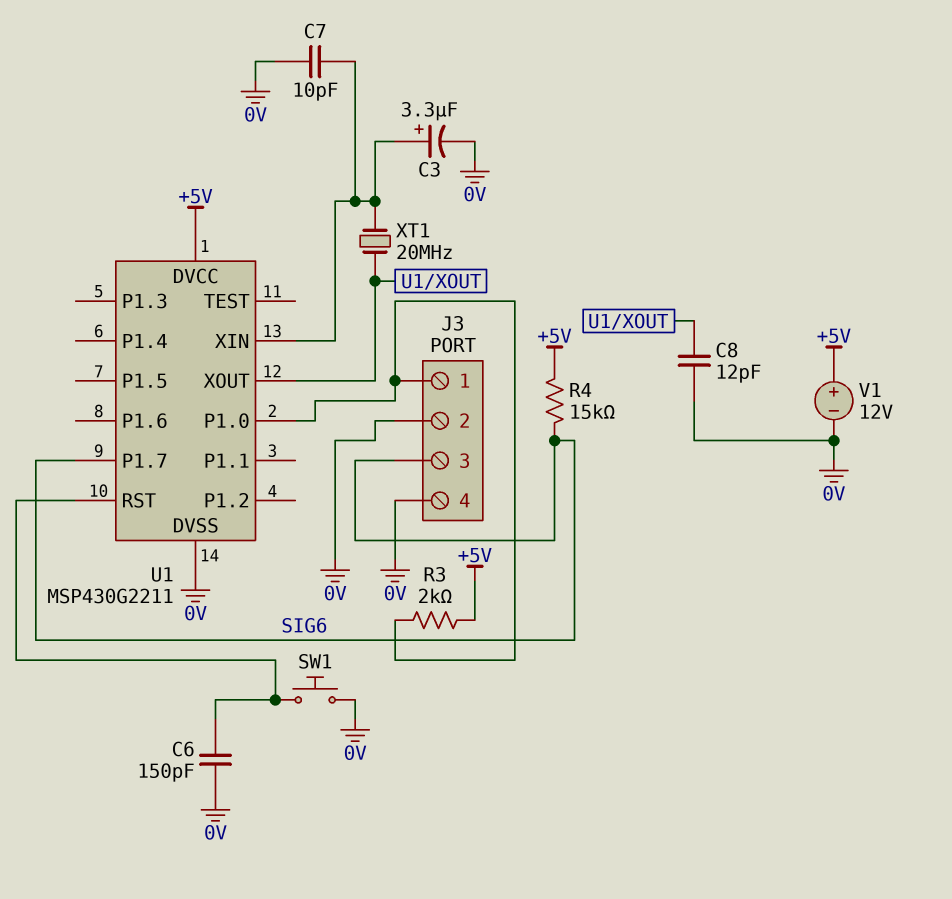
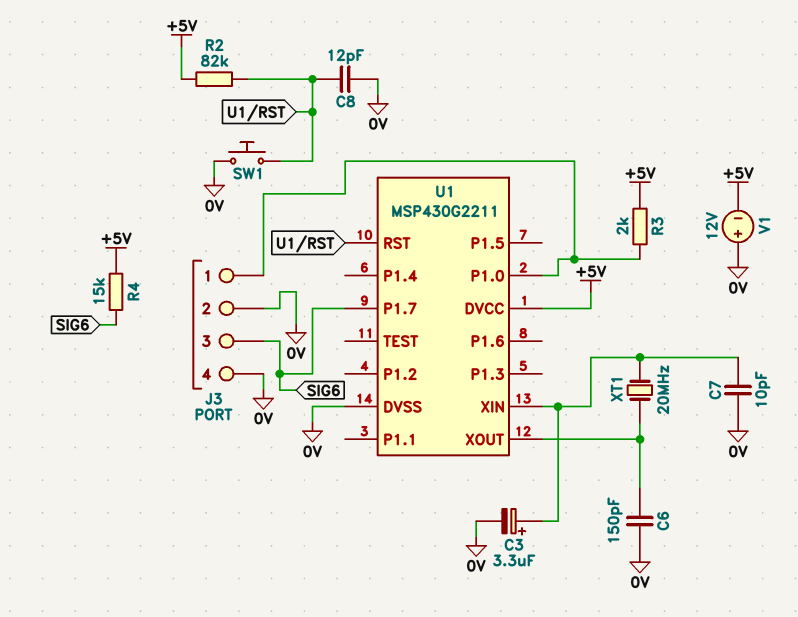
C6: 150pF (0V, U1/RST) -> 150pF (0V, U1/XOUT)
C8: 12pF (0V, U1/XOUT) -> 12pF (0V, U1/RST)
R2: none -> 82k (+5V, U1/RST)
V1: 12V (plus +5V, minus 0V) -> 12V (plus 0V, minus +5V)

